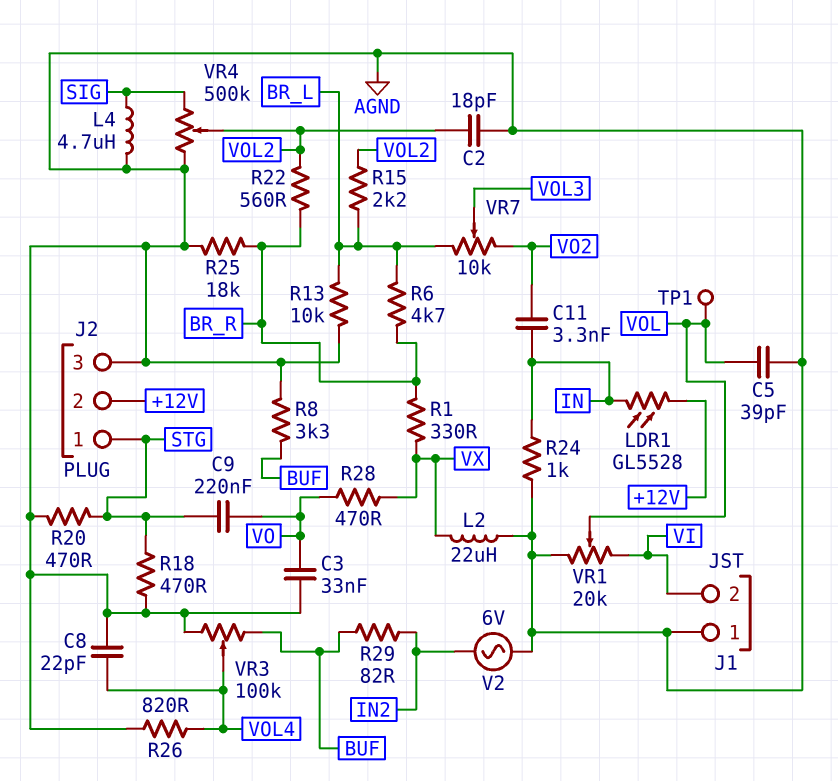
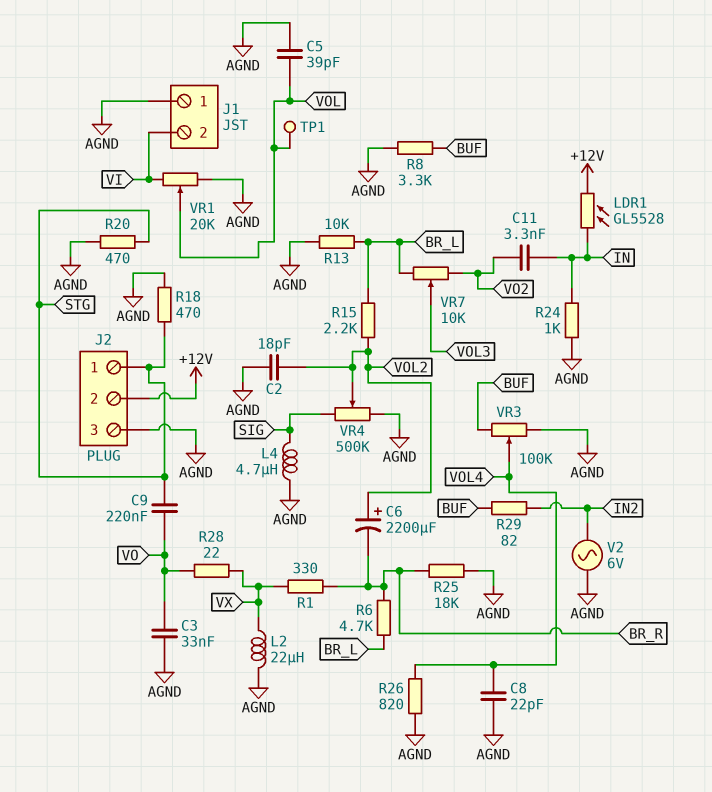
C6: none -> 2200uF (plus VOL2, minus BR_R)
R22: 560 (BR_R, VOL2) -> none
R28: 470 (VO, VX) -> 22 (VO, VX)

